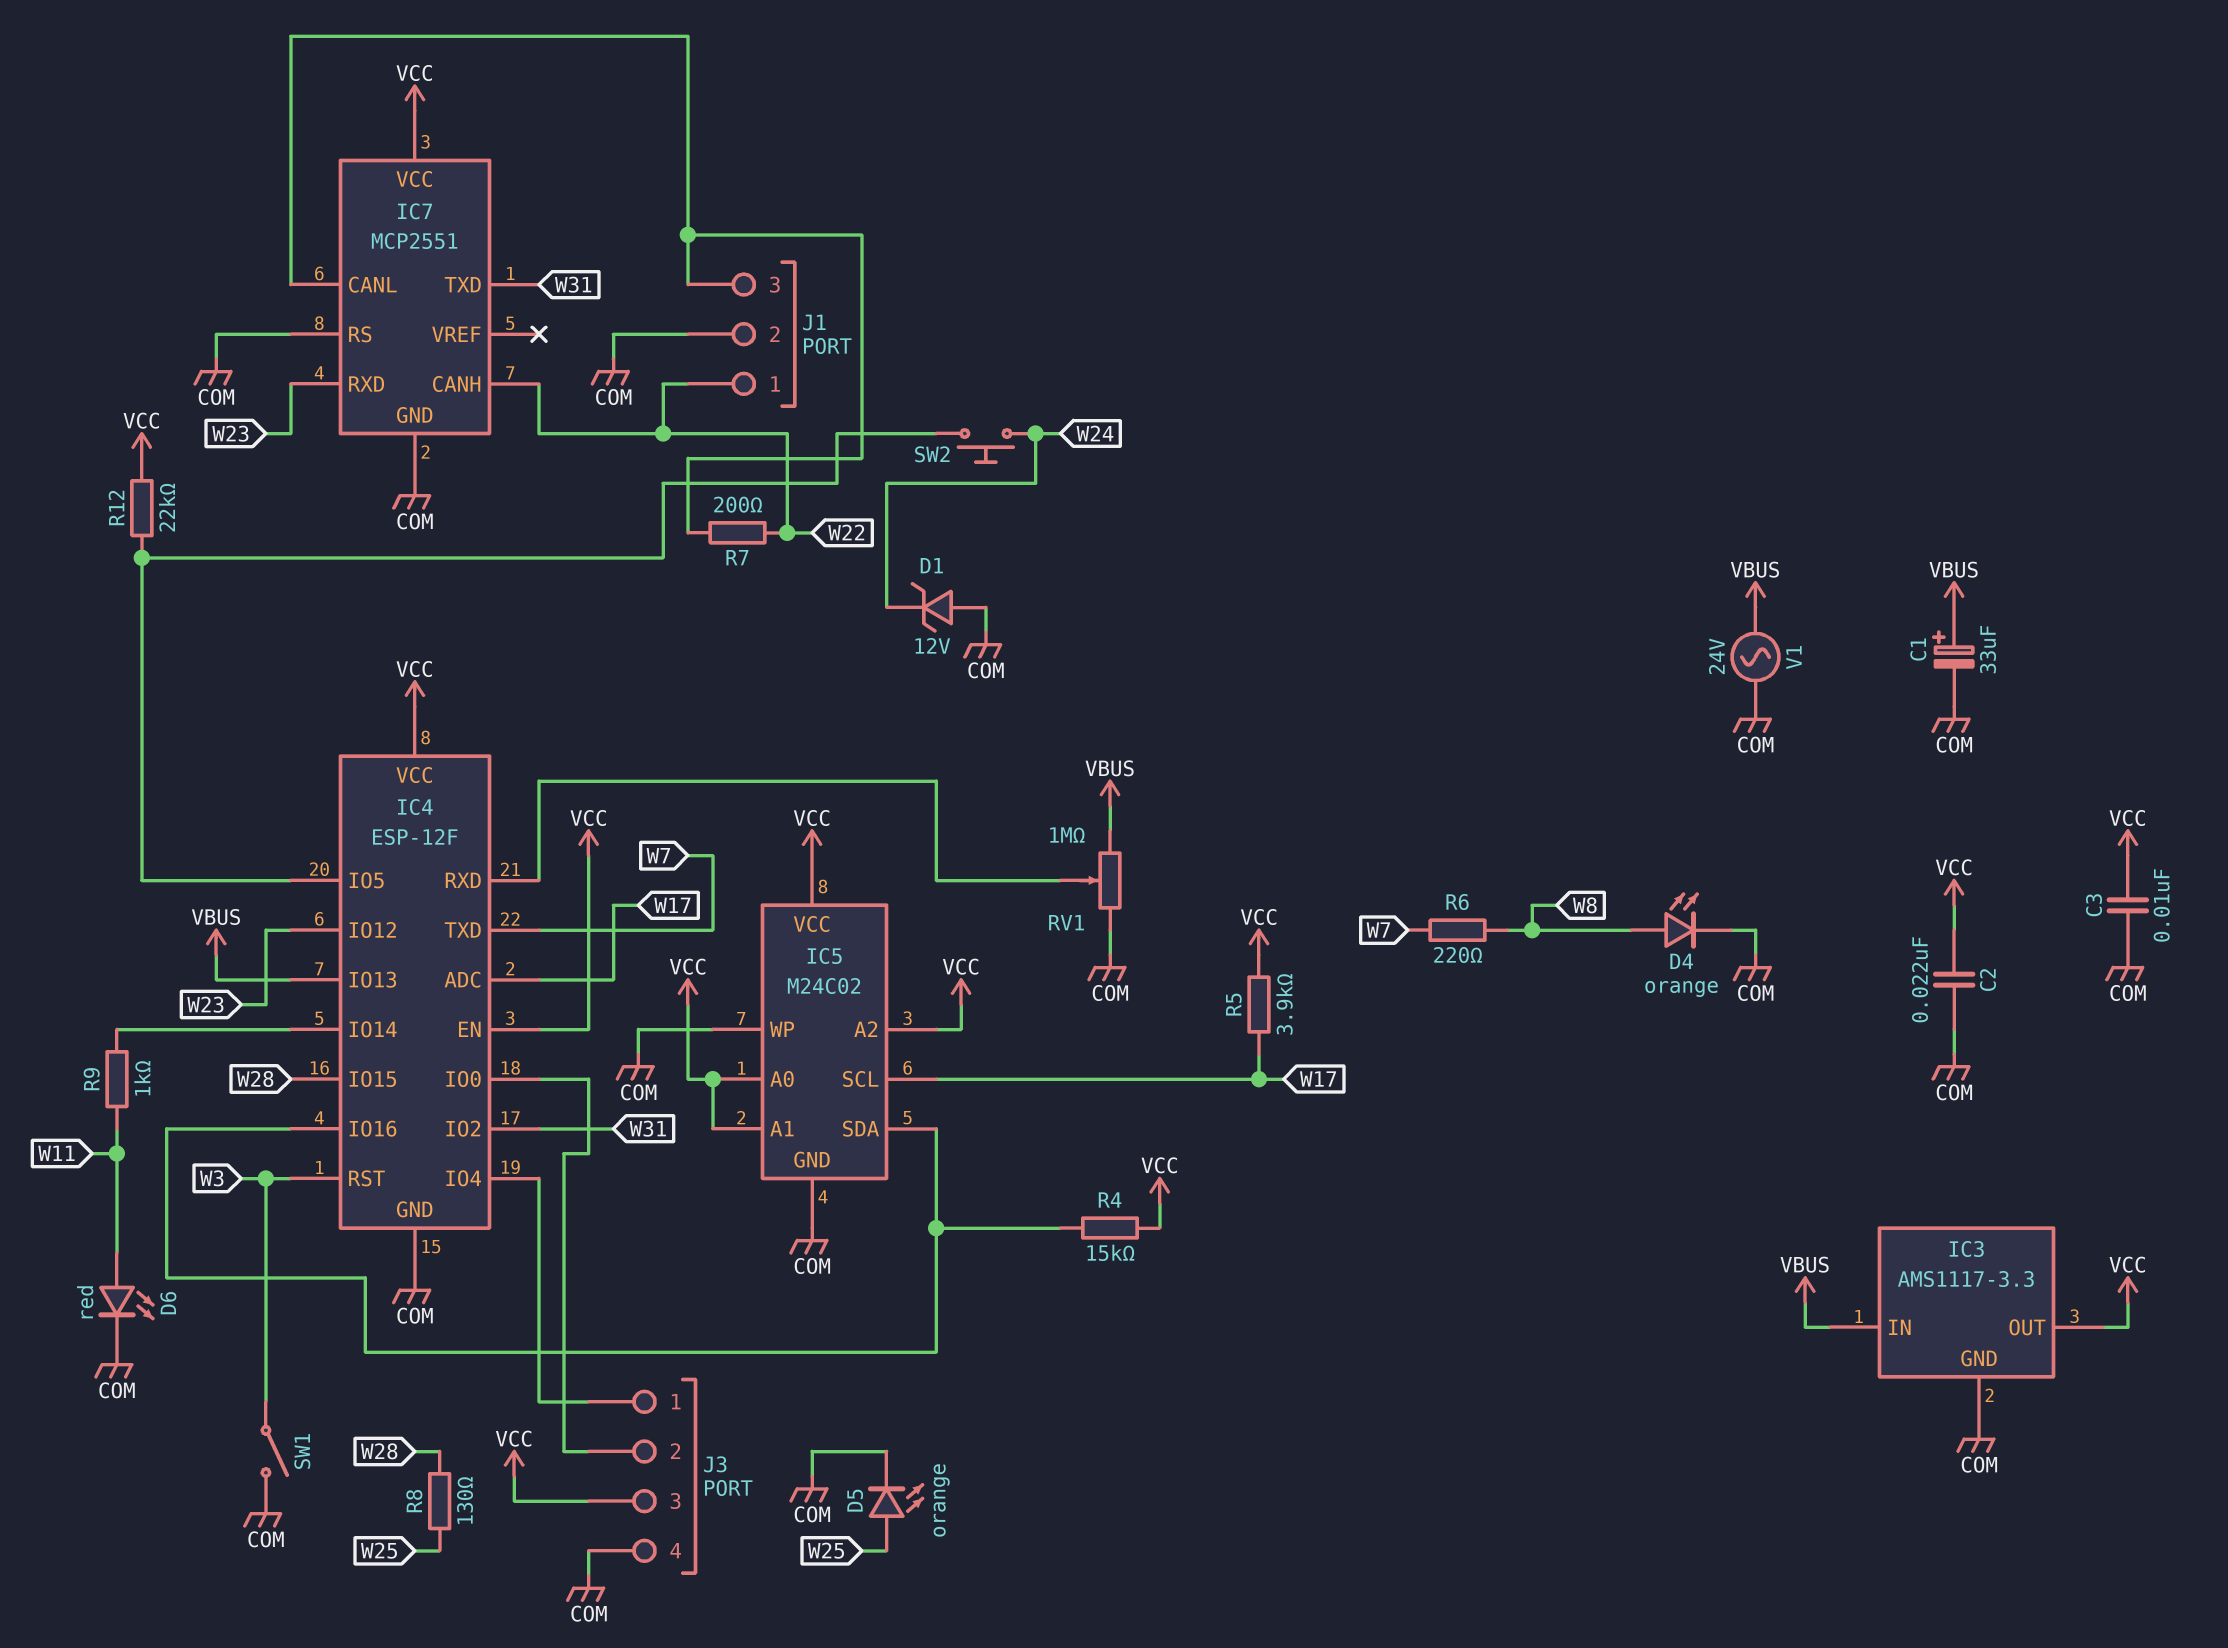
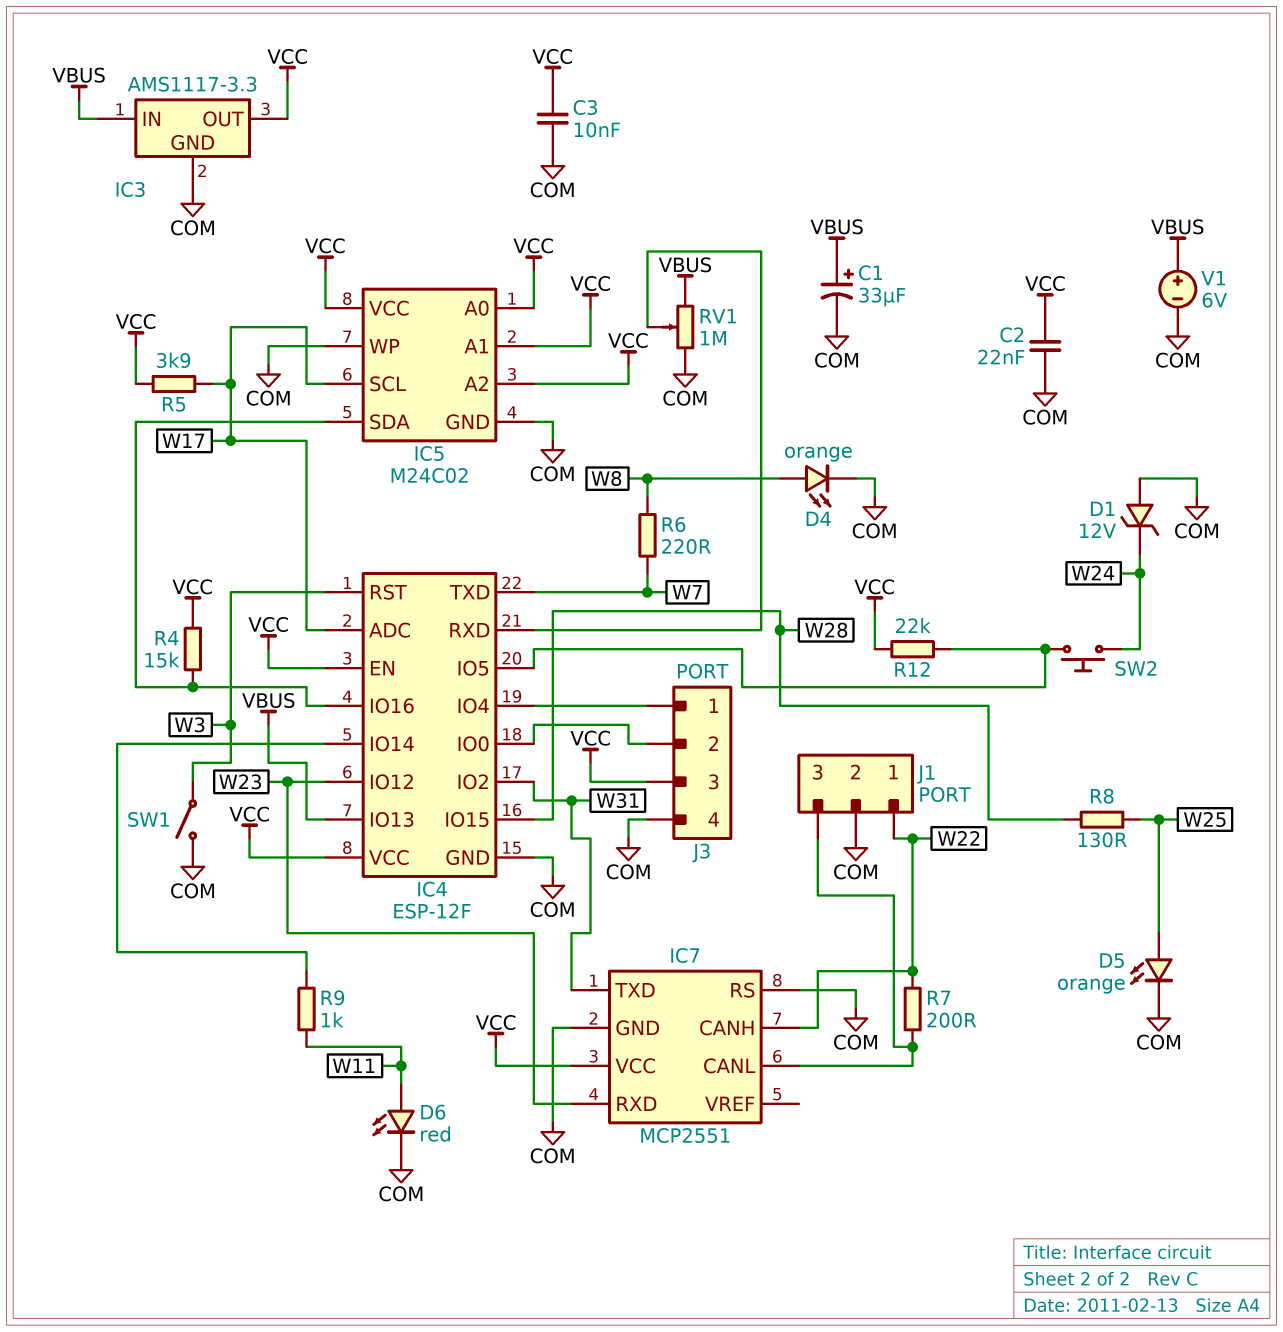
V1: AC 24V (COM, VBUS) -> 6V (plus VBUS, minus COM)

